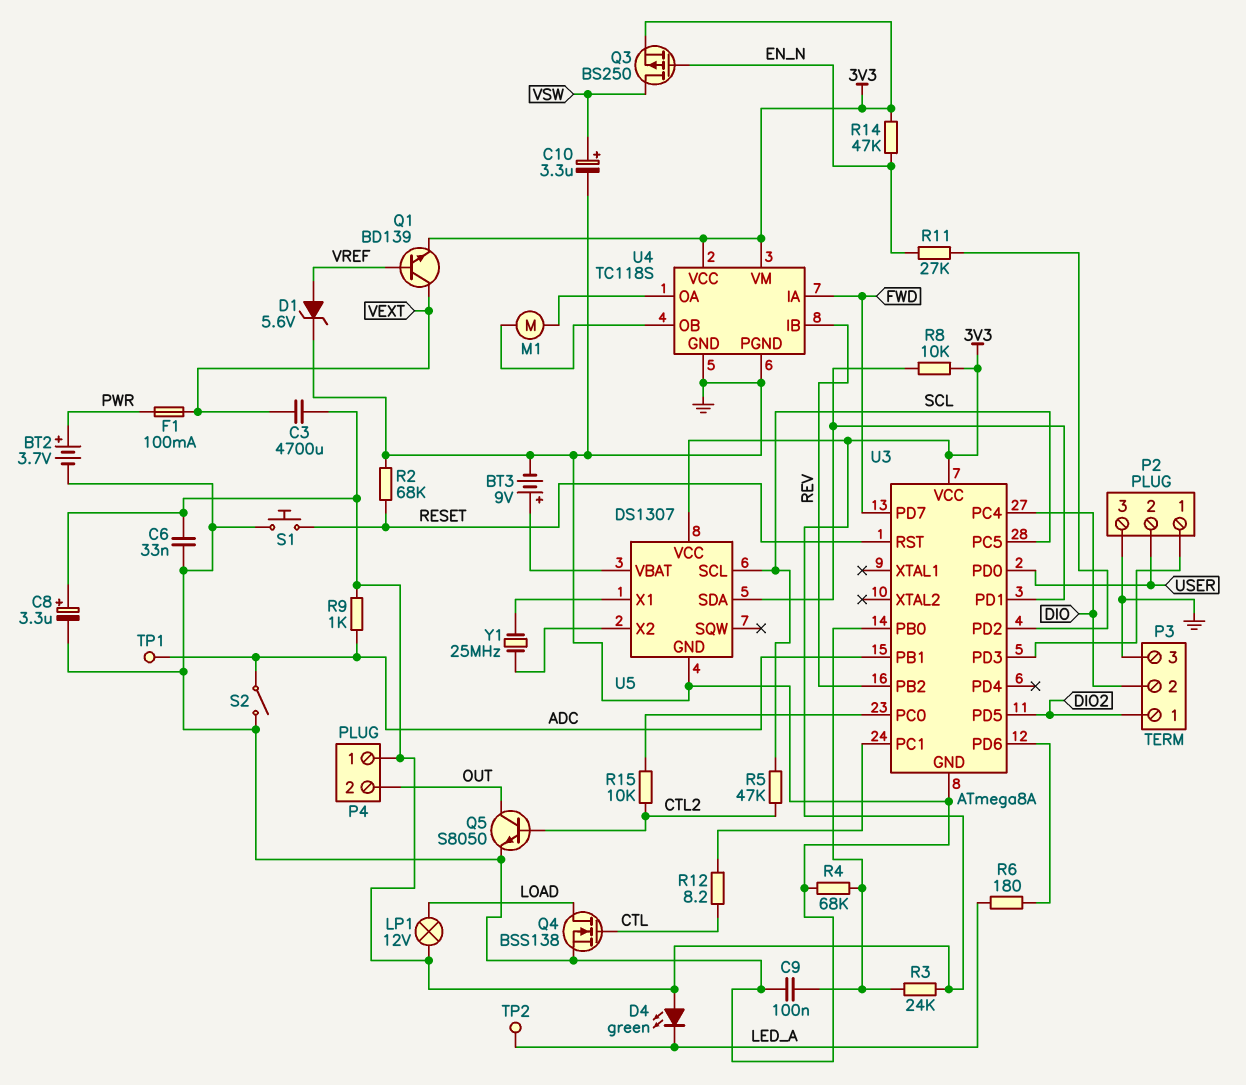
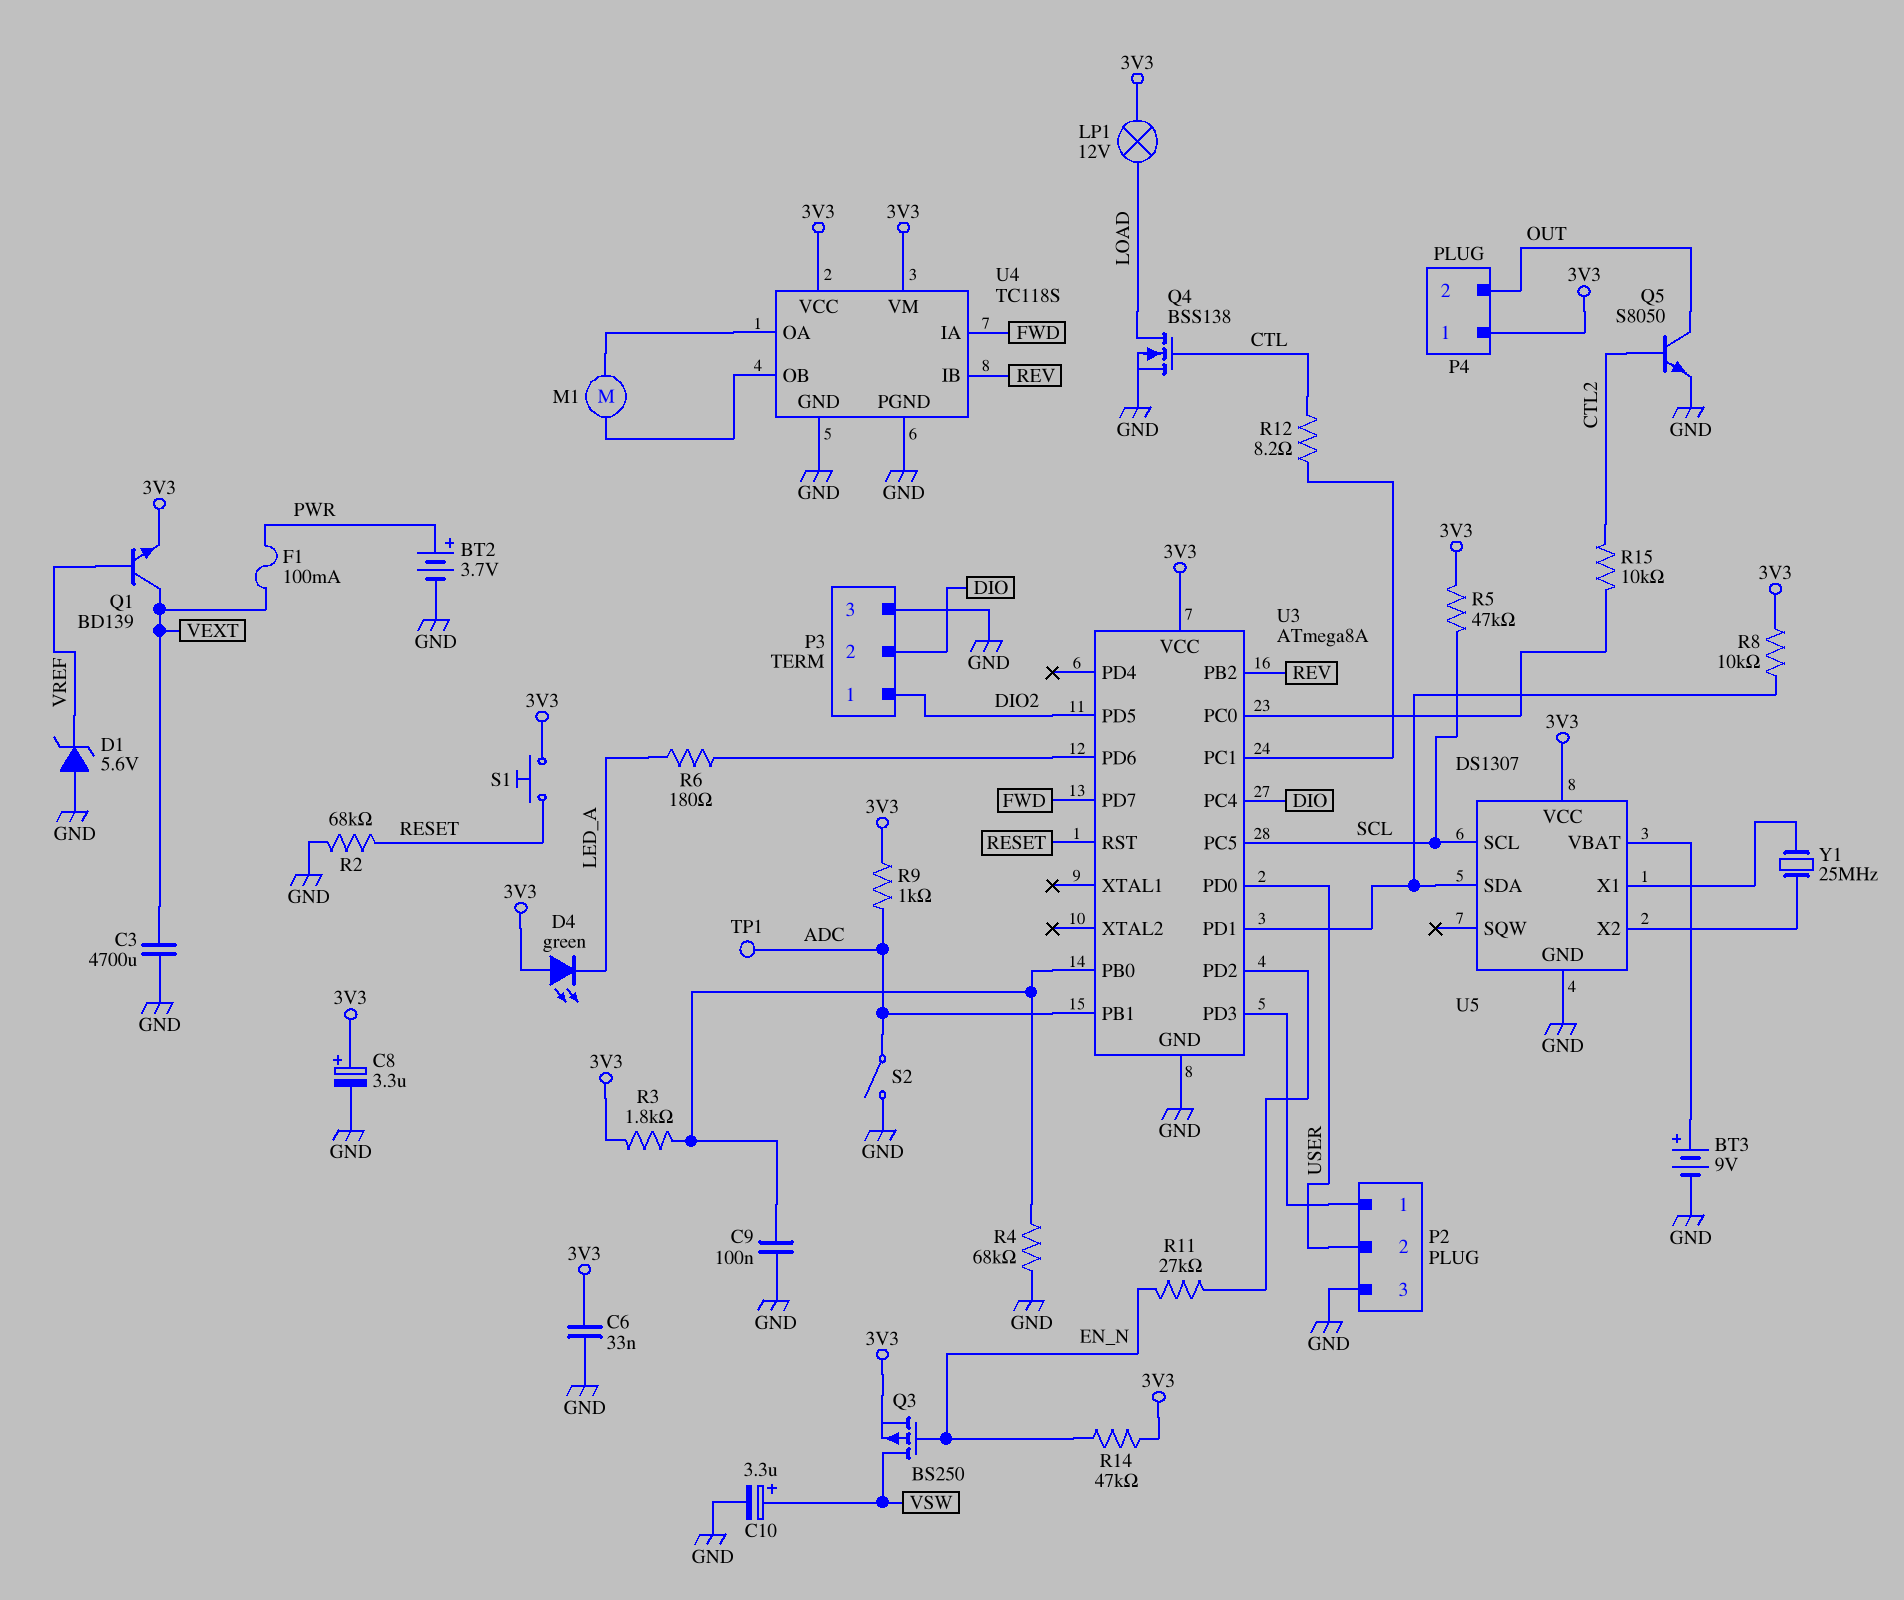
C3: 4700uF (3V3, VEXT) -> 4700uF (GND, VEXT)
D1: zener 5.6V (A VREF, K GND) -> zener 5.6V (A GND, K VREF)
R3: 24k (3V3, U3/PB0) -> 1.8k (3V3, U3/PB0)
R5: 47k (CTL2, SCL) -> 47k (3V3, SCL)
S1: button (GND, RESET) -> button (3V3, RESET)
TP2: test point (LED_A) -> none

